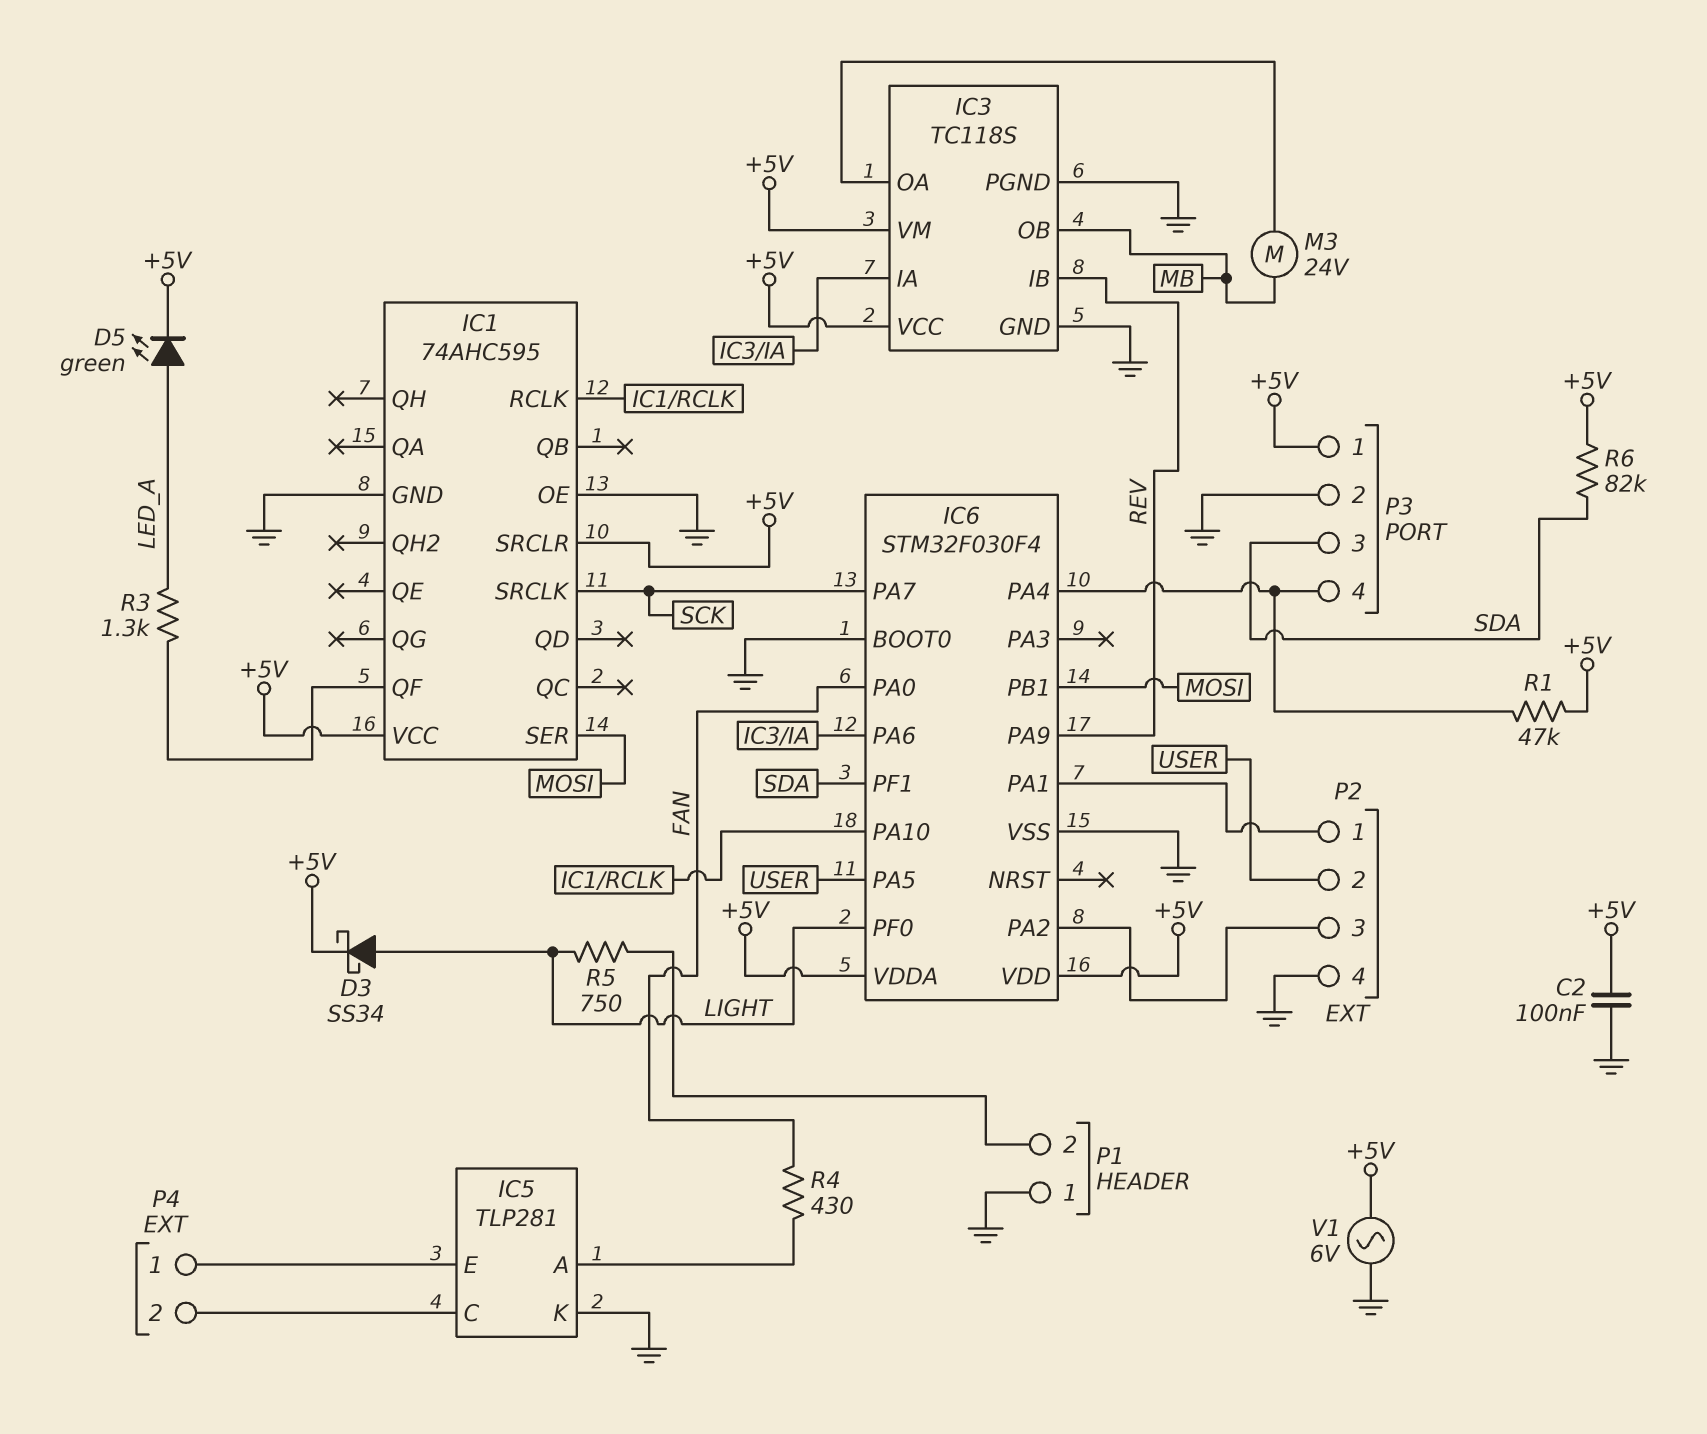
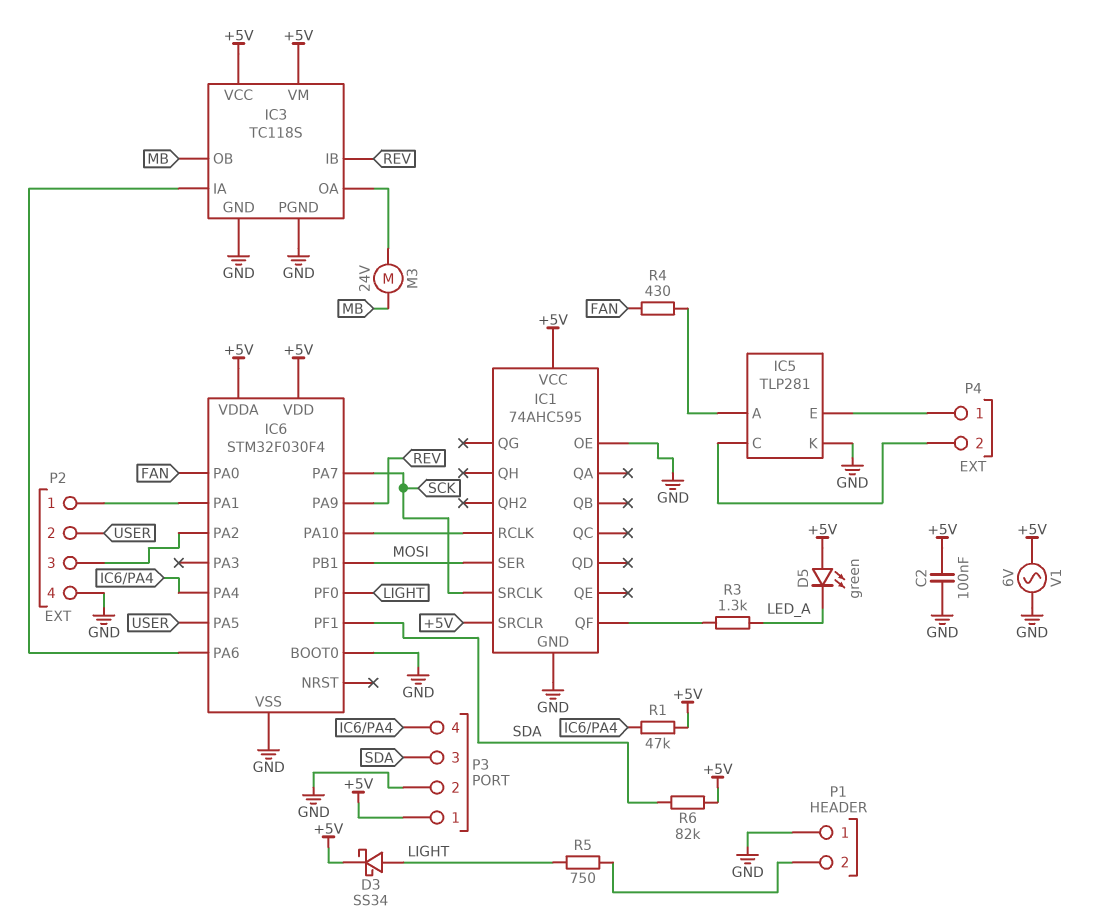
D5: LED green (A LED_A, K +5V) -> LED green (A +5V, K LED_A)

